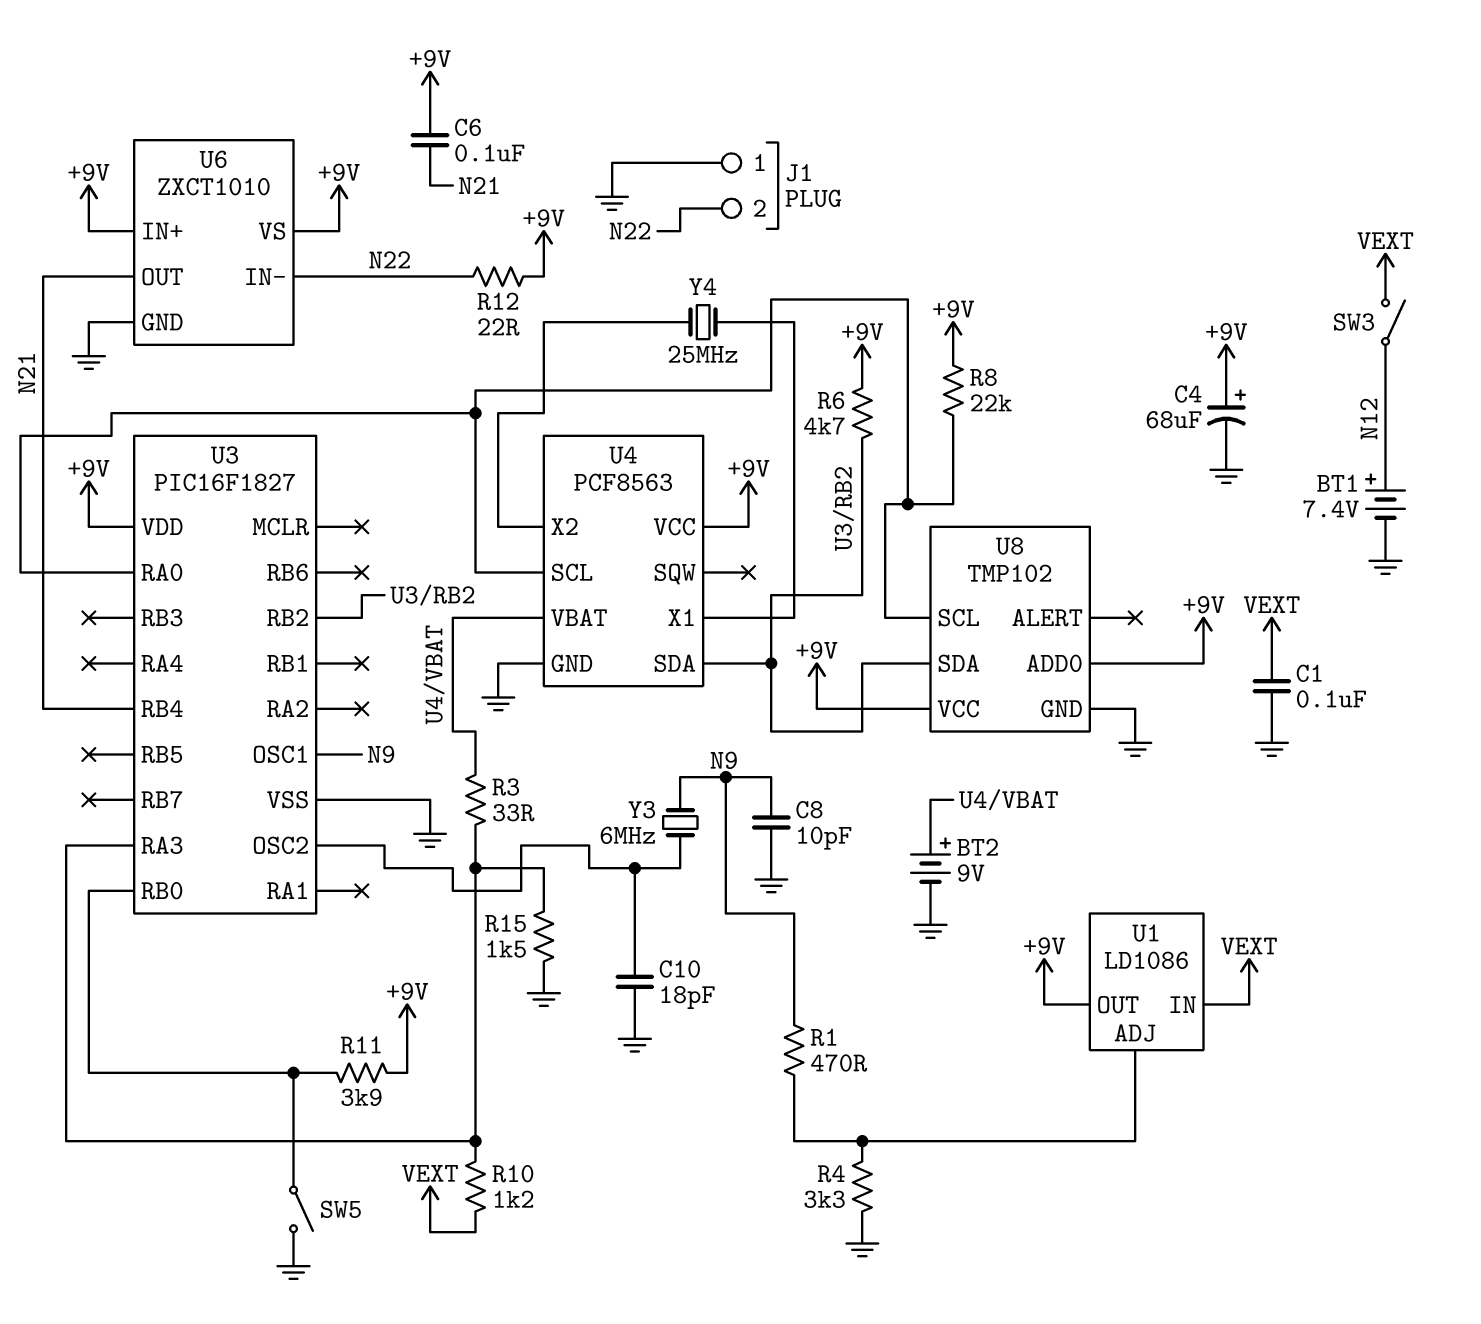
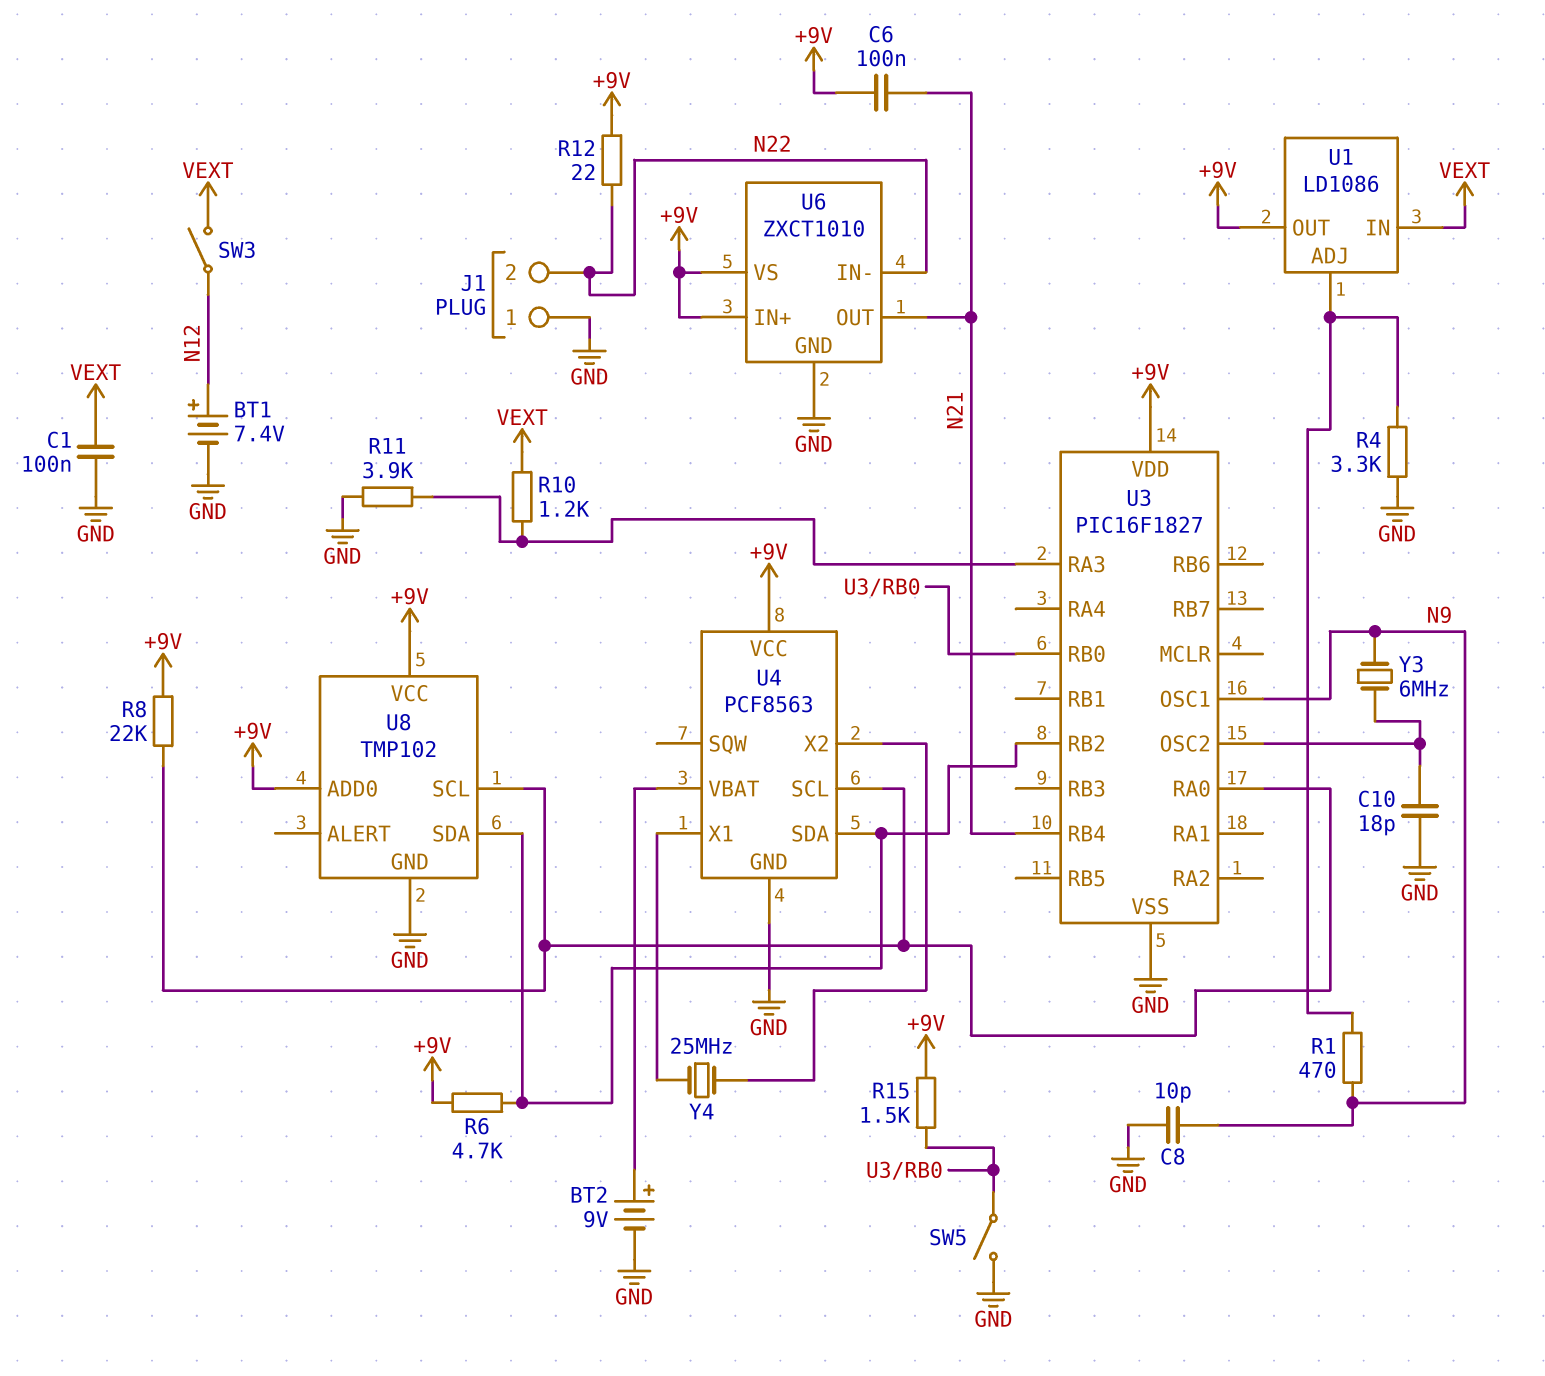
C4: 68uF (plus +9V, minus GND) -> none
R3: 33 (U3/RA3, U4/VBAT) -> none
R11: 3.9k (+9V, U3/RB0) -> 3.9k (GND, U3/RA3)
R15: 1.5k (GND, U3/RA3) -> 1.5k (+9V, U3/RB0)

